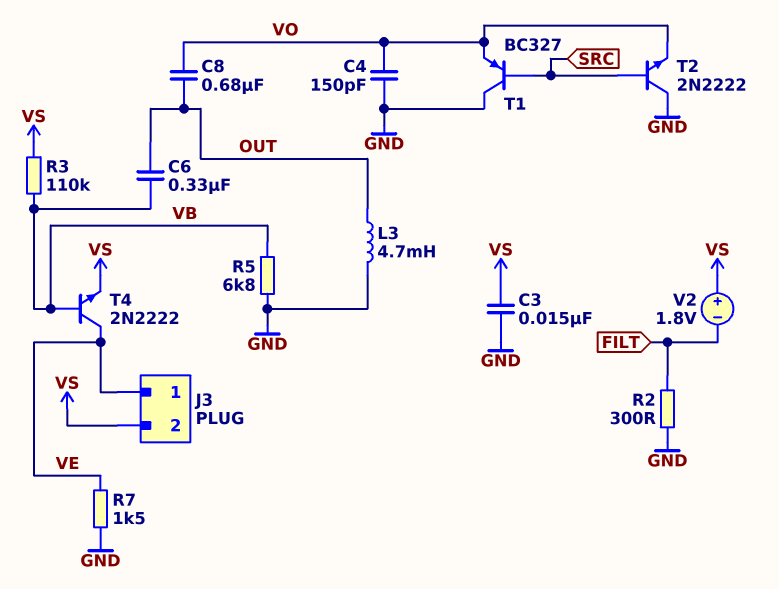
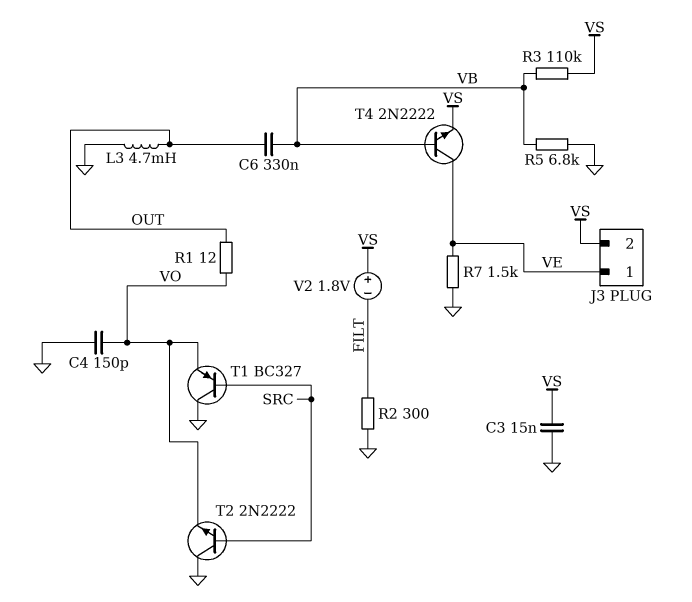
C8: 680nF (OUT, VO) -> none
R1: none -> 12 (OUT, VO)

